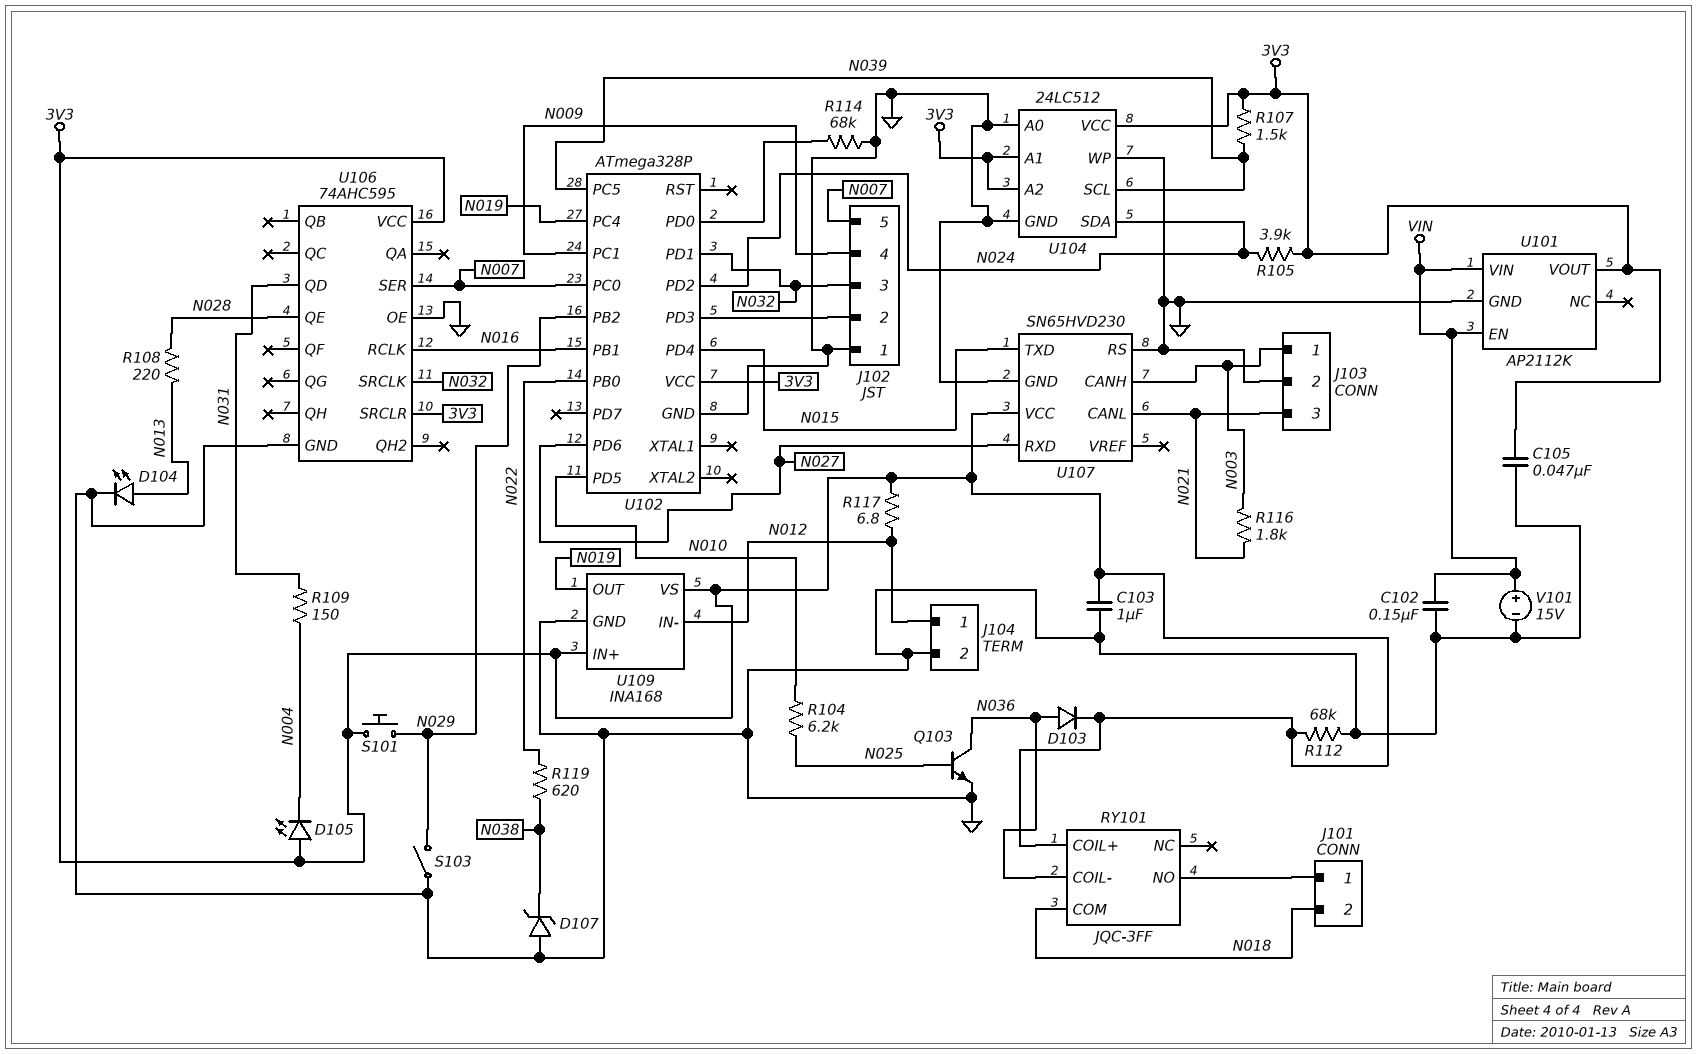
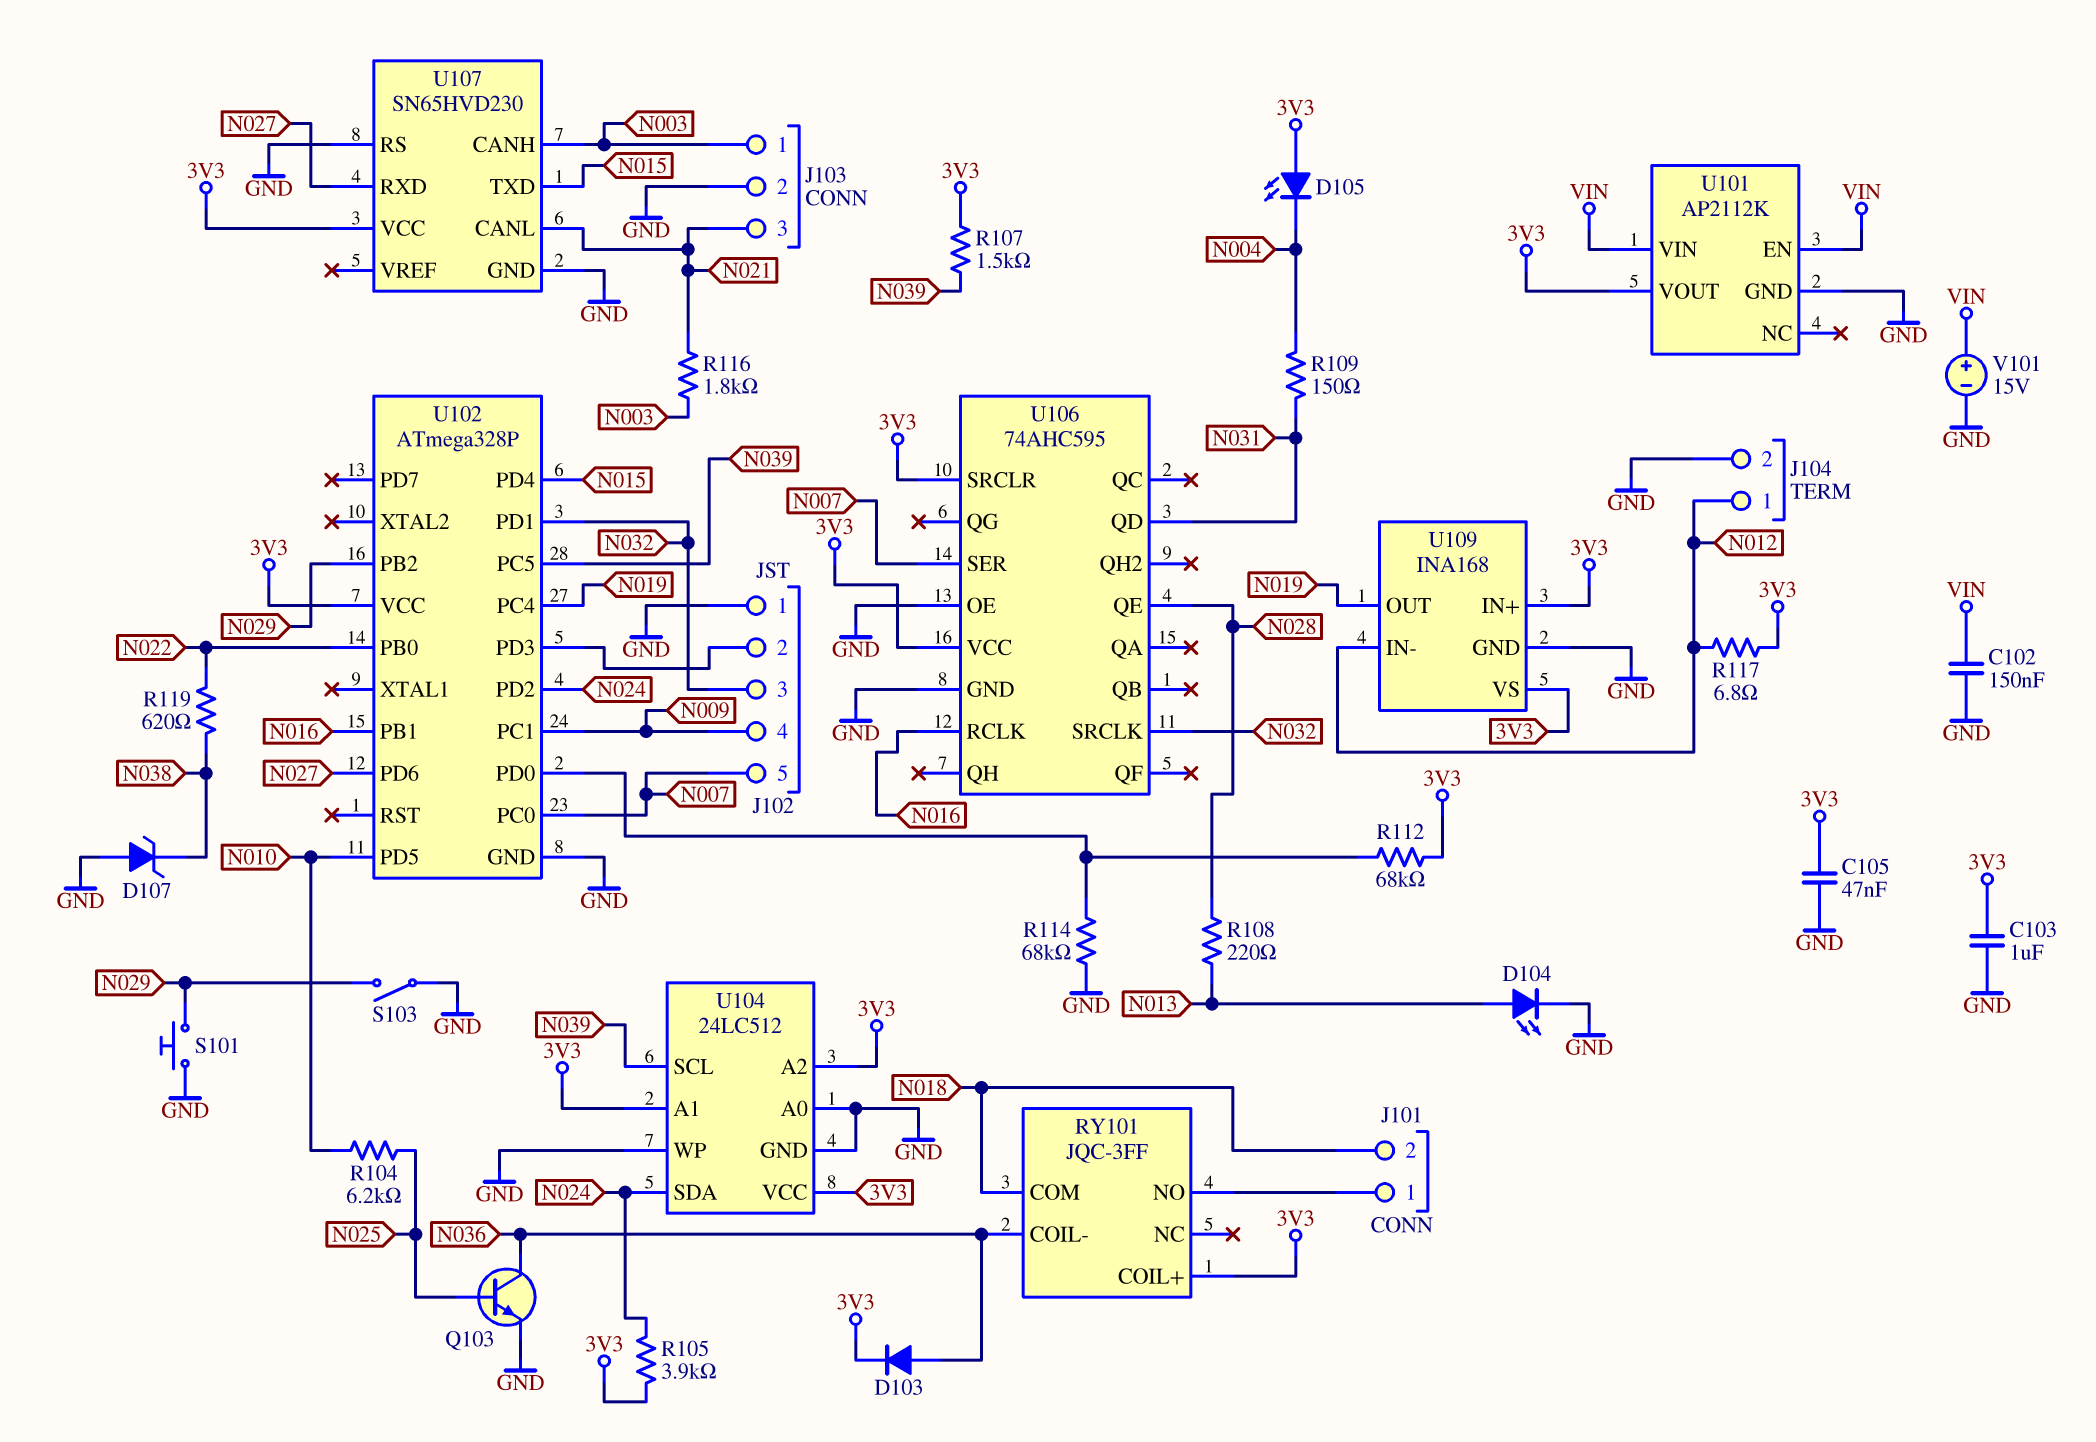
R112: 68k (3V3, GND) -> 68k (3V3, U102/PD0)
S101: button (3V3, N029) -> button (GND, N029)

